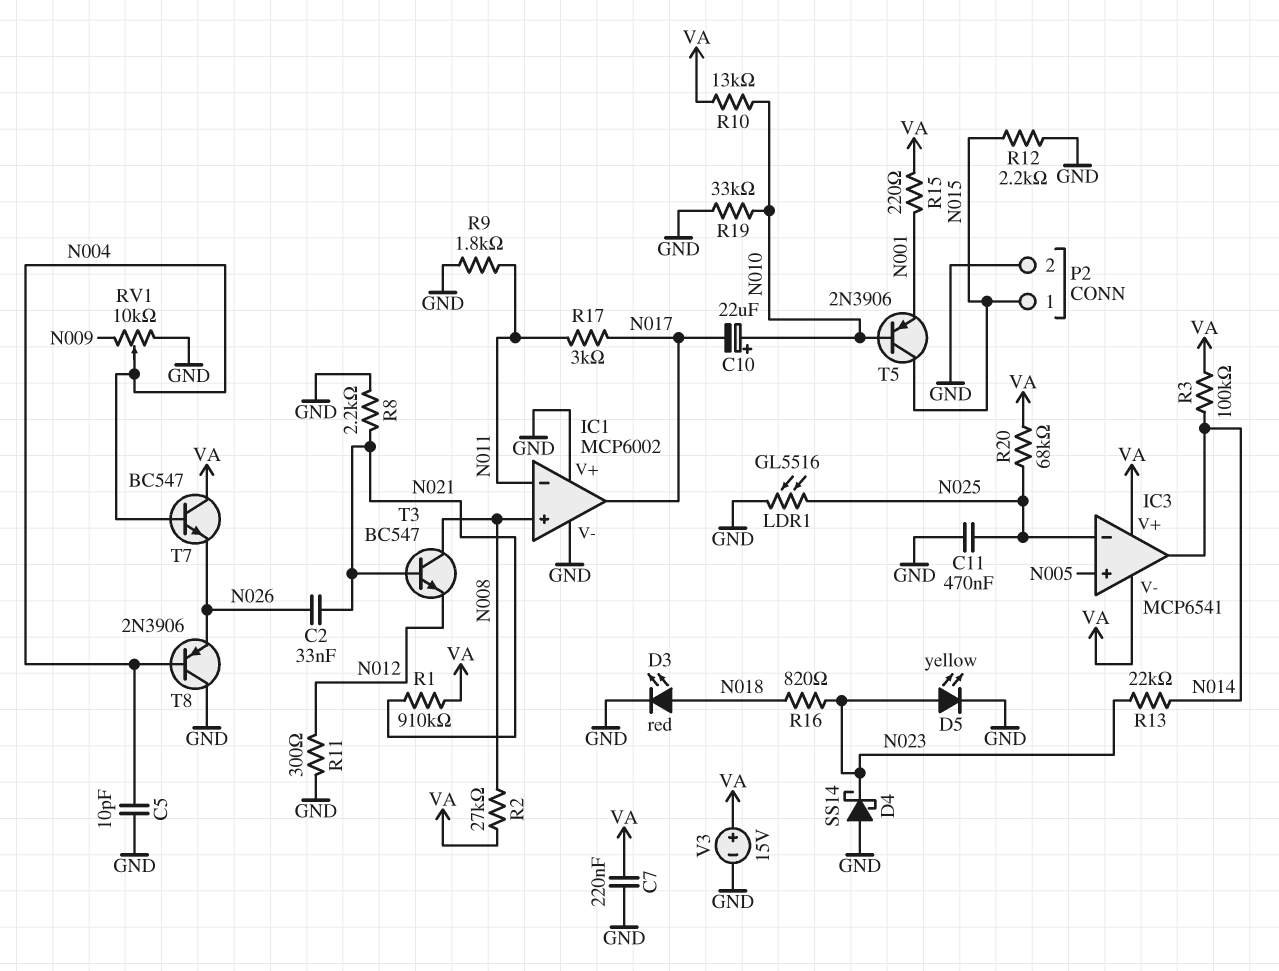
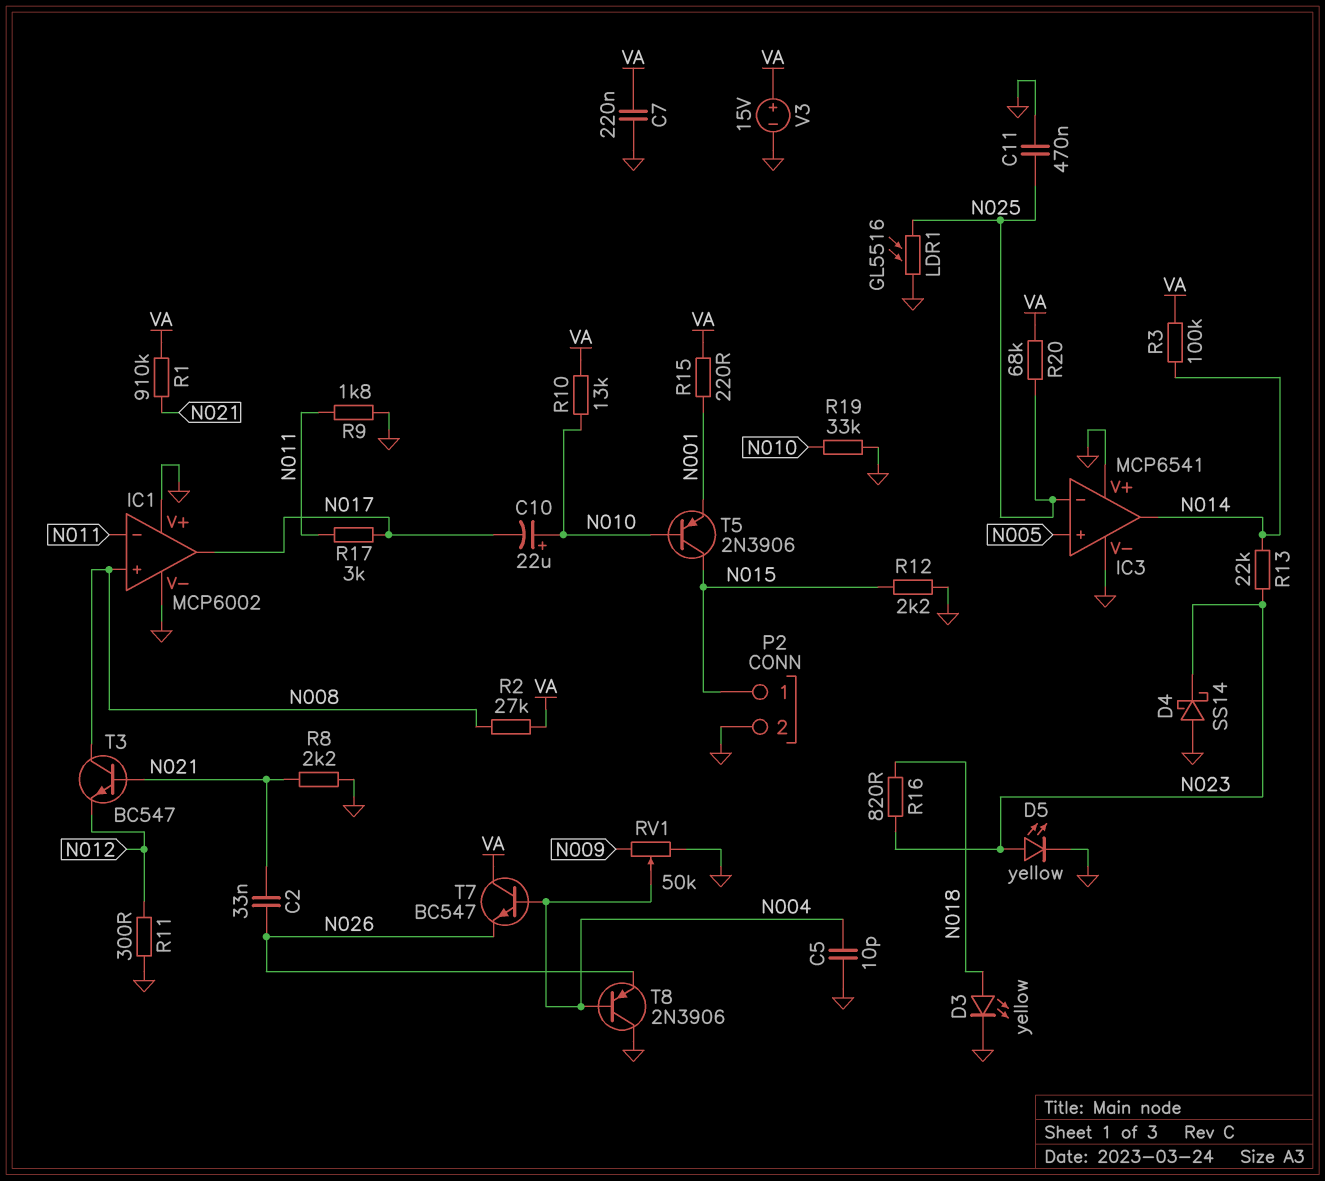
D3: LED red (A N018, K GND) -> LED yellow (A N018, K GND)
IC3 pin V+: VA -> GND
IC3 pin V-: VA -> GND
RV1: 10k (GND, N009, wiper N004) -> 50k (GND, N009, wiper N004)

